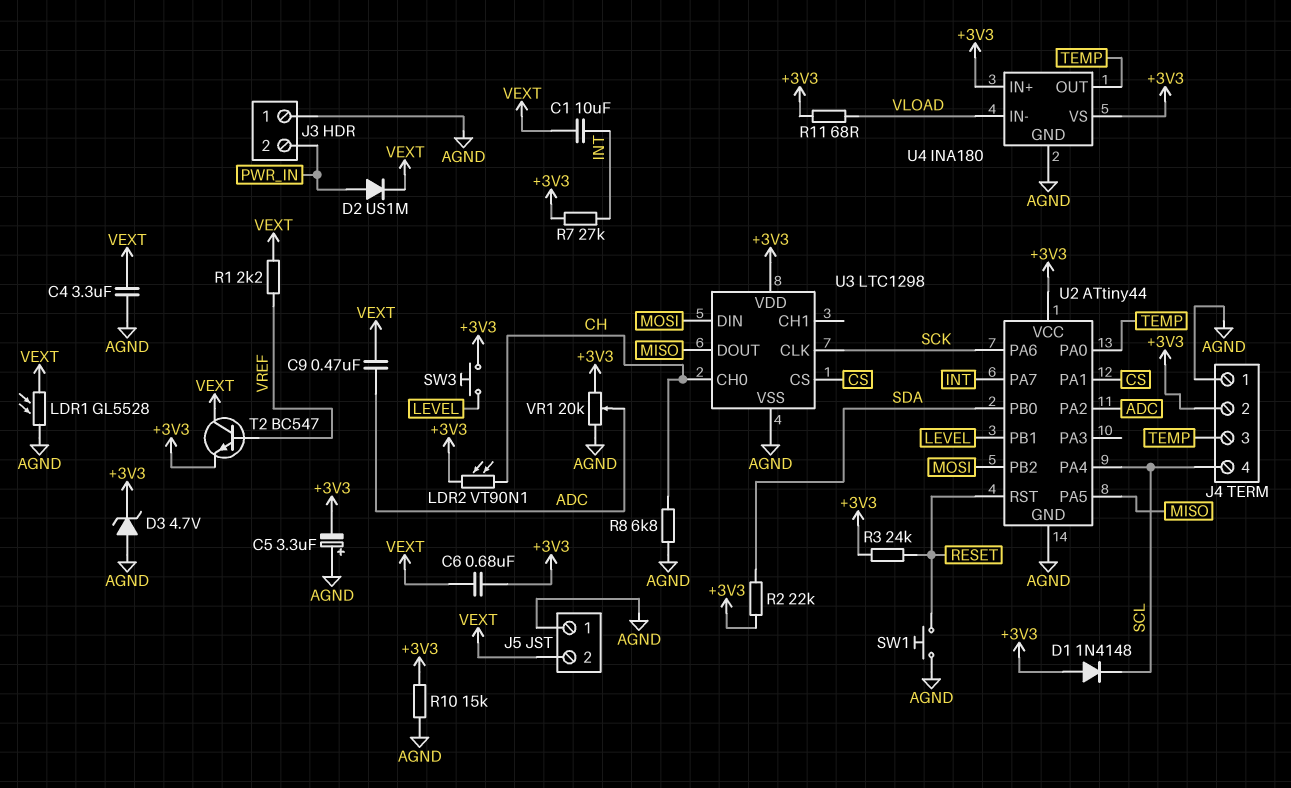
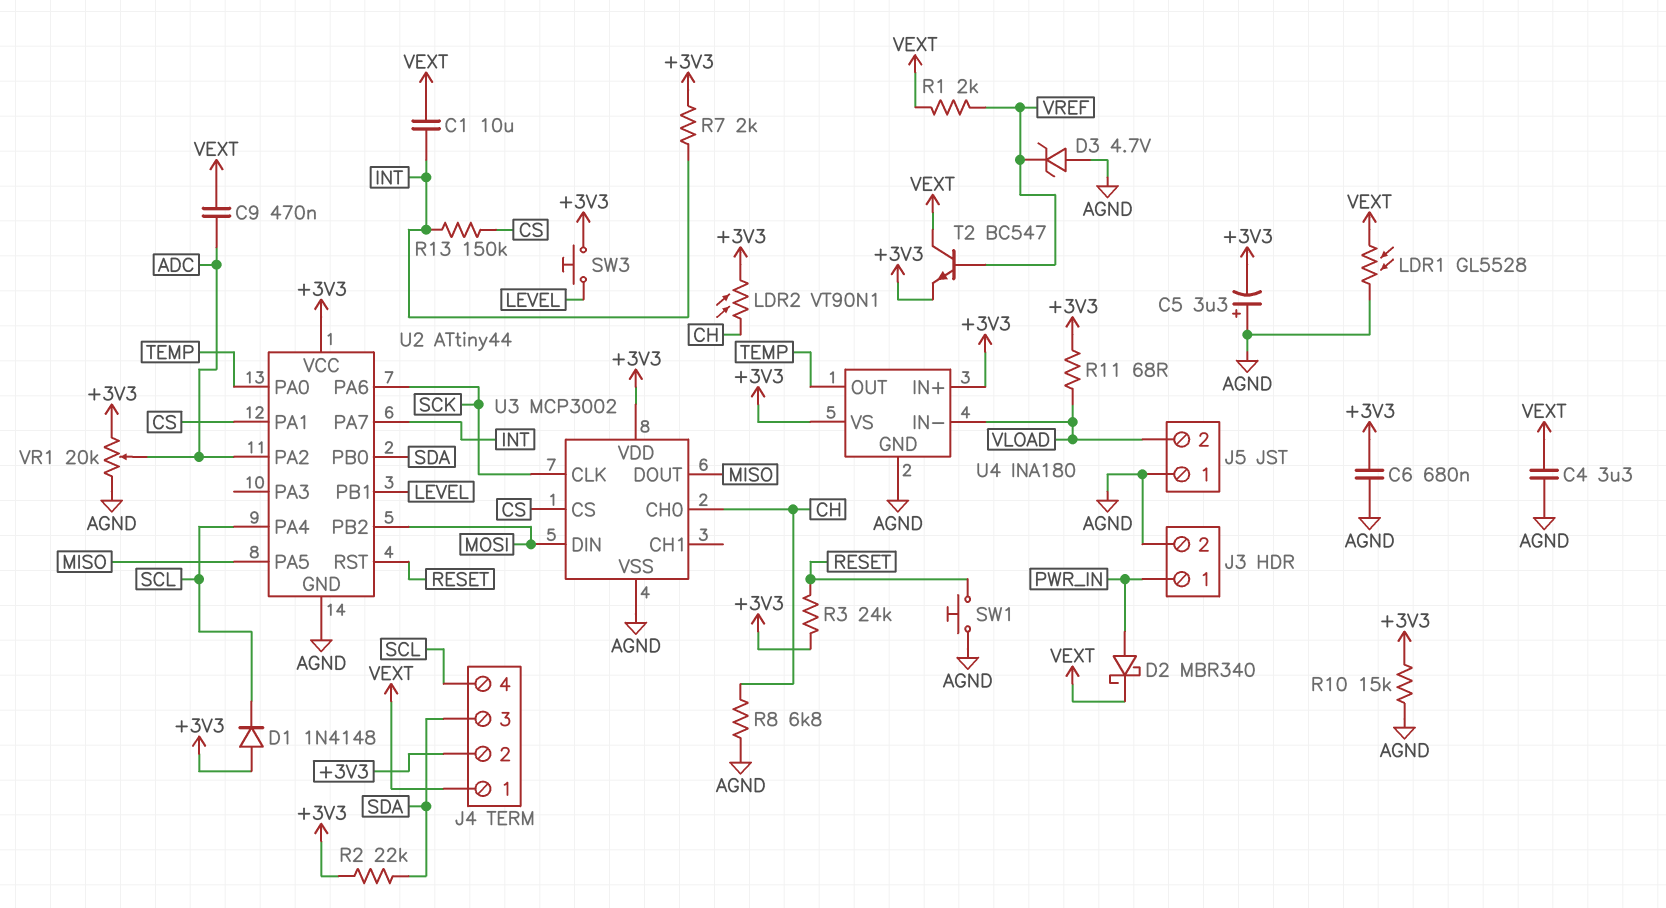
C6: 680nF (+3V3, VEXT) -> 680nF (+3V3, AGND)
D2: diode US1M (A PWR_IN, K VEXT) -> schottky MBR340 (A PWR_IN, K VEXT)
D3: zener 4.7V (A AGND, K +3V3) -> zener 4.7V (A AGND, K VREF)
J3 pin 1: AGND -> PWR_IN
J3 pin 2: PWR_IN -> AGND
J4 pin 1: AGND -> VEXT
J4 pin 3: TEMP -> SDA
J5 pin 2: VEXT -> VLOAD
R1: 2.2k (VEXT, VREF) -> 2k (VEXT, VREF)
R7: 27k (+3V3, INT) -> 2k (+3V3, INT)
R13: none -> 150k (CS, INT)
U3: LTC1298 -> MCP3002

